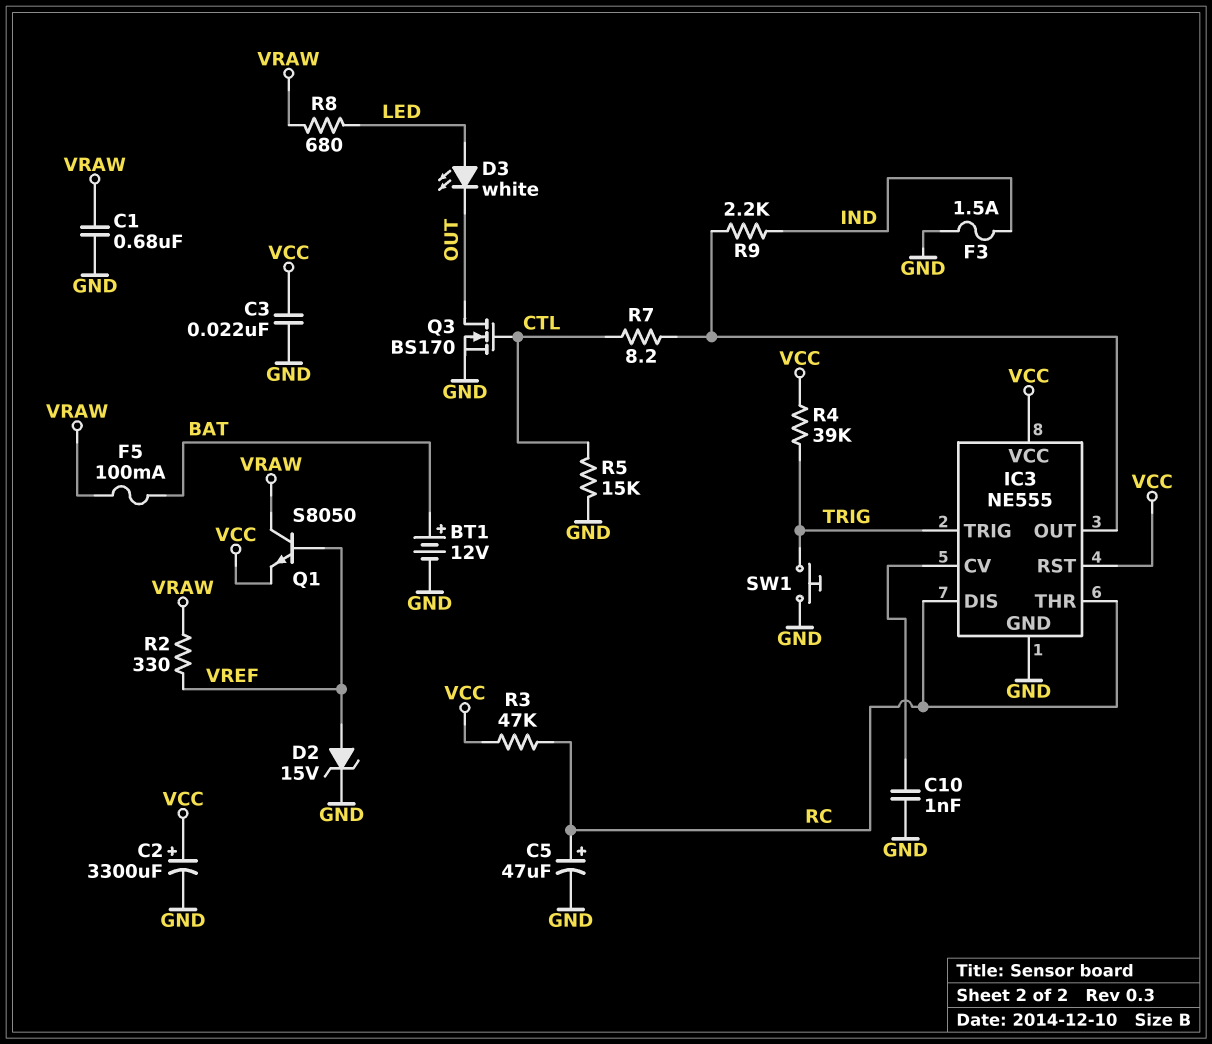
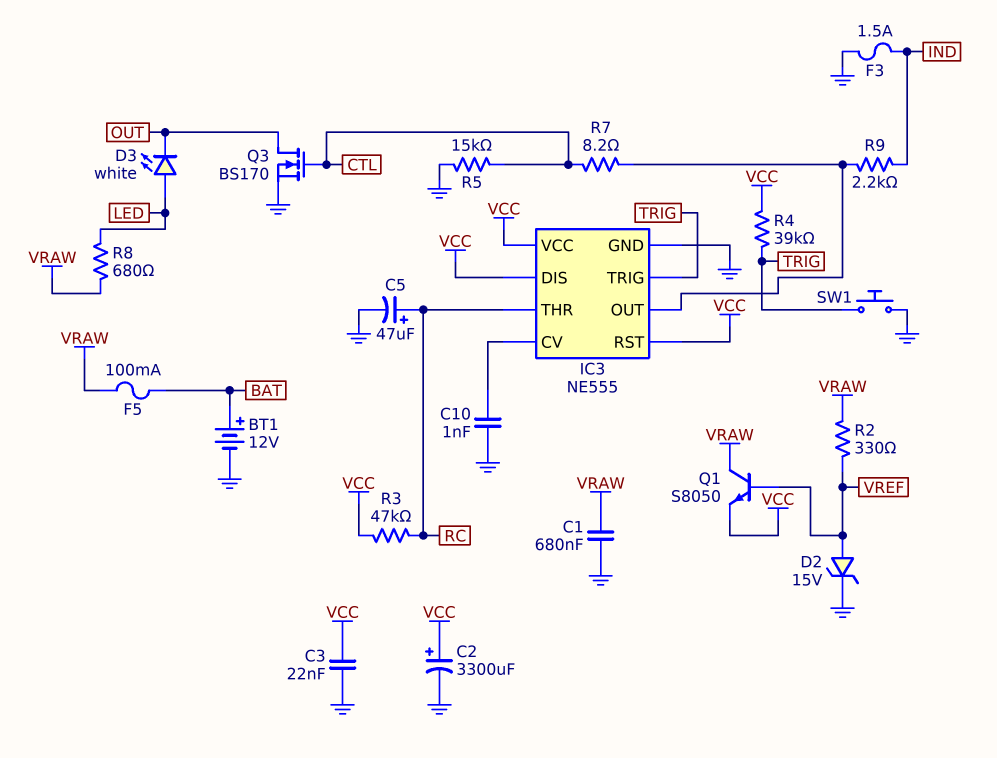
IC3 pin DIS: RC -> VCC

